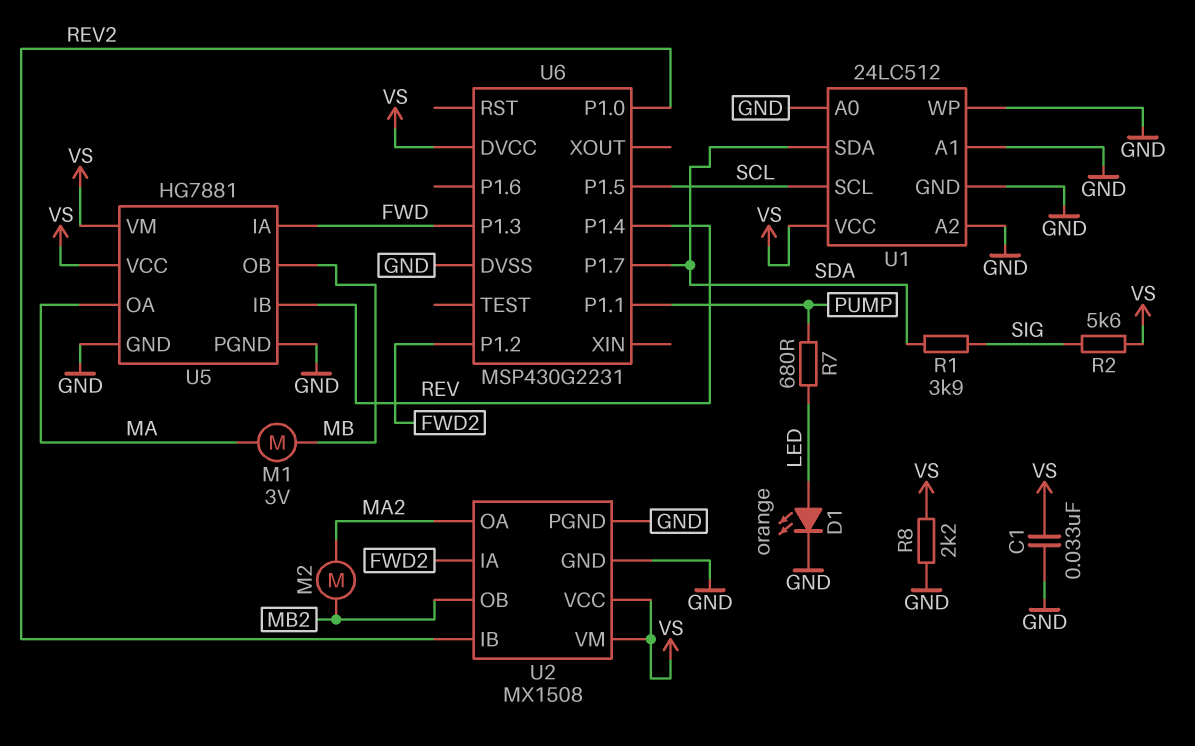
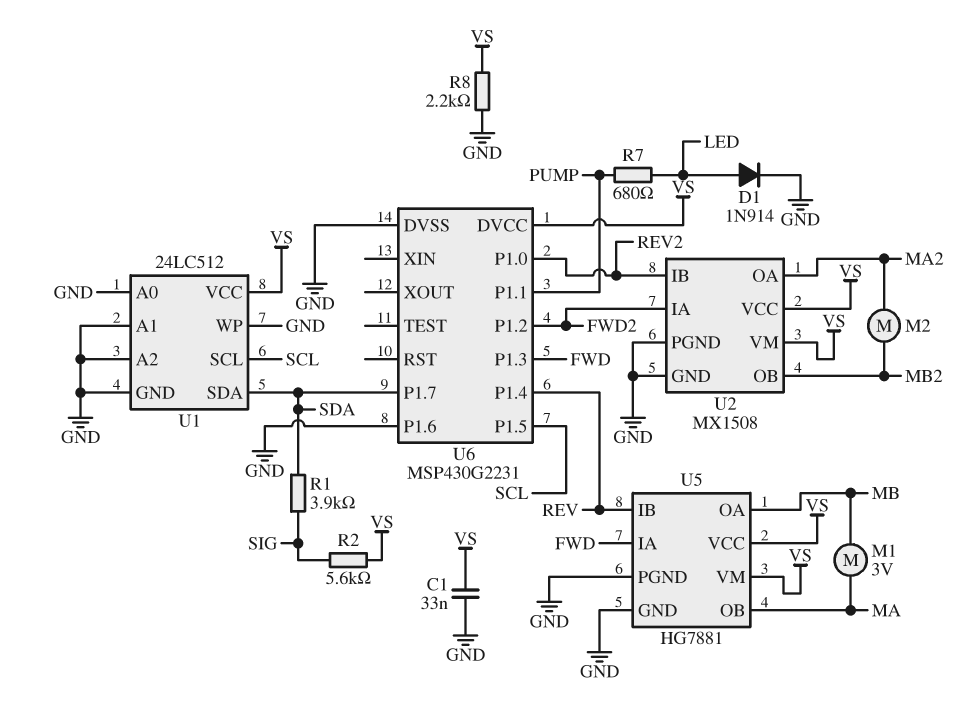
D1: LED orange (A LED, K GND) -> diode 1N914 (A LED, K GND)
U5 pin OA: MA -> MB
U5 pin OB: MB -> MA
U6 pin P1.6: none -> GND

